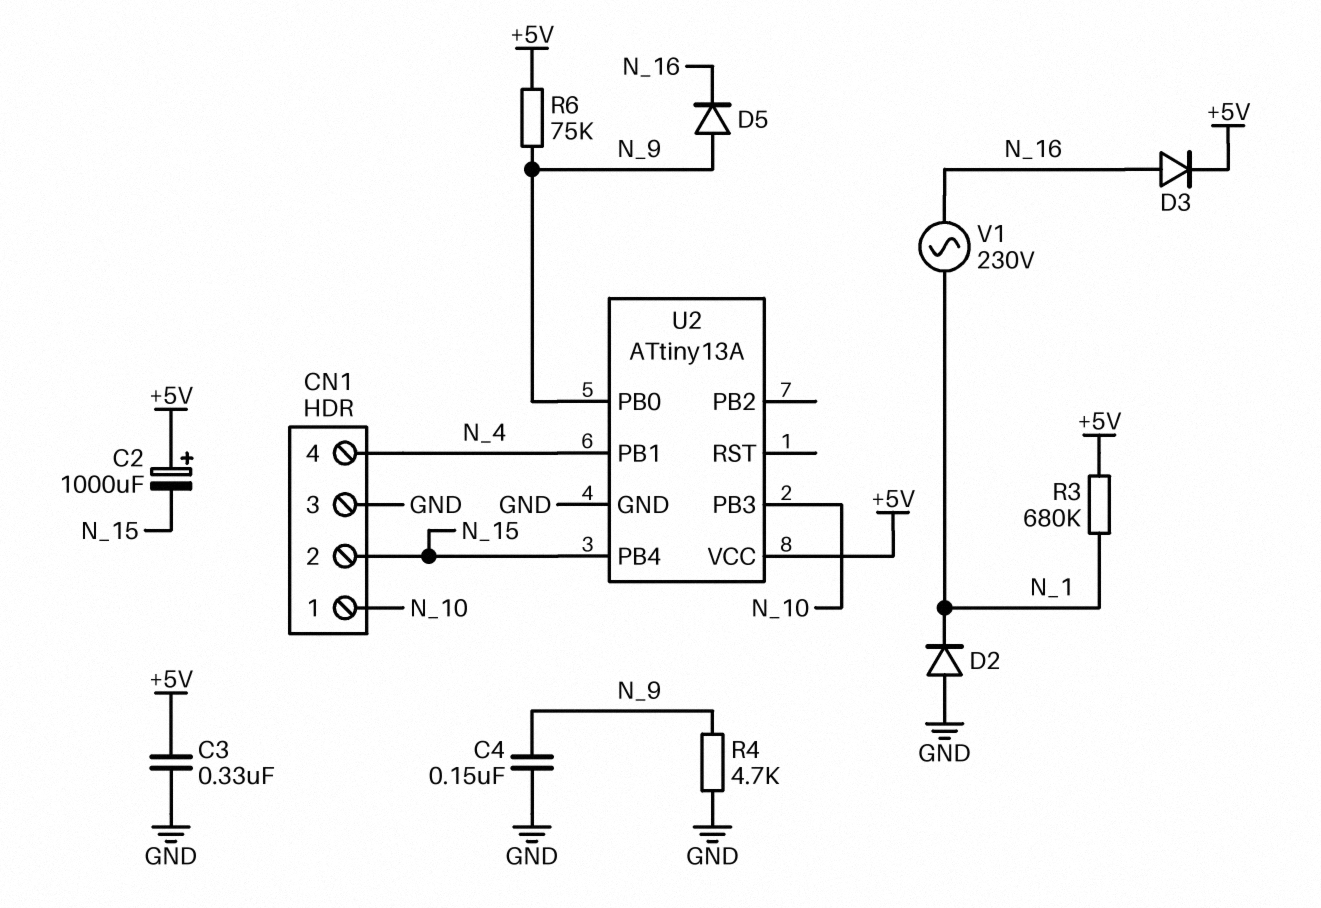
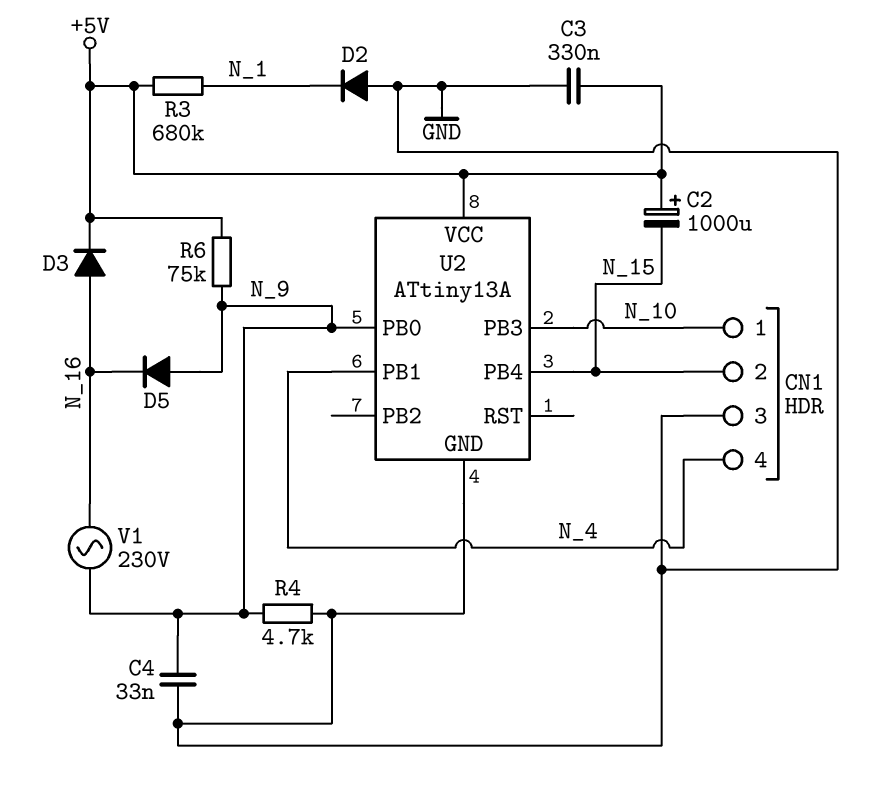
C4: 150nF (GND, N_9) -> 33nF (GND, N_9)
V1: AC 230V (N_1, N_16) -> AC 230V (N_9, N_16)

